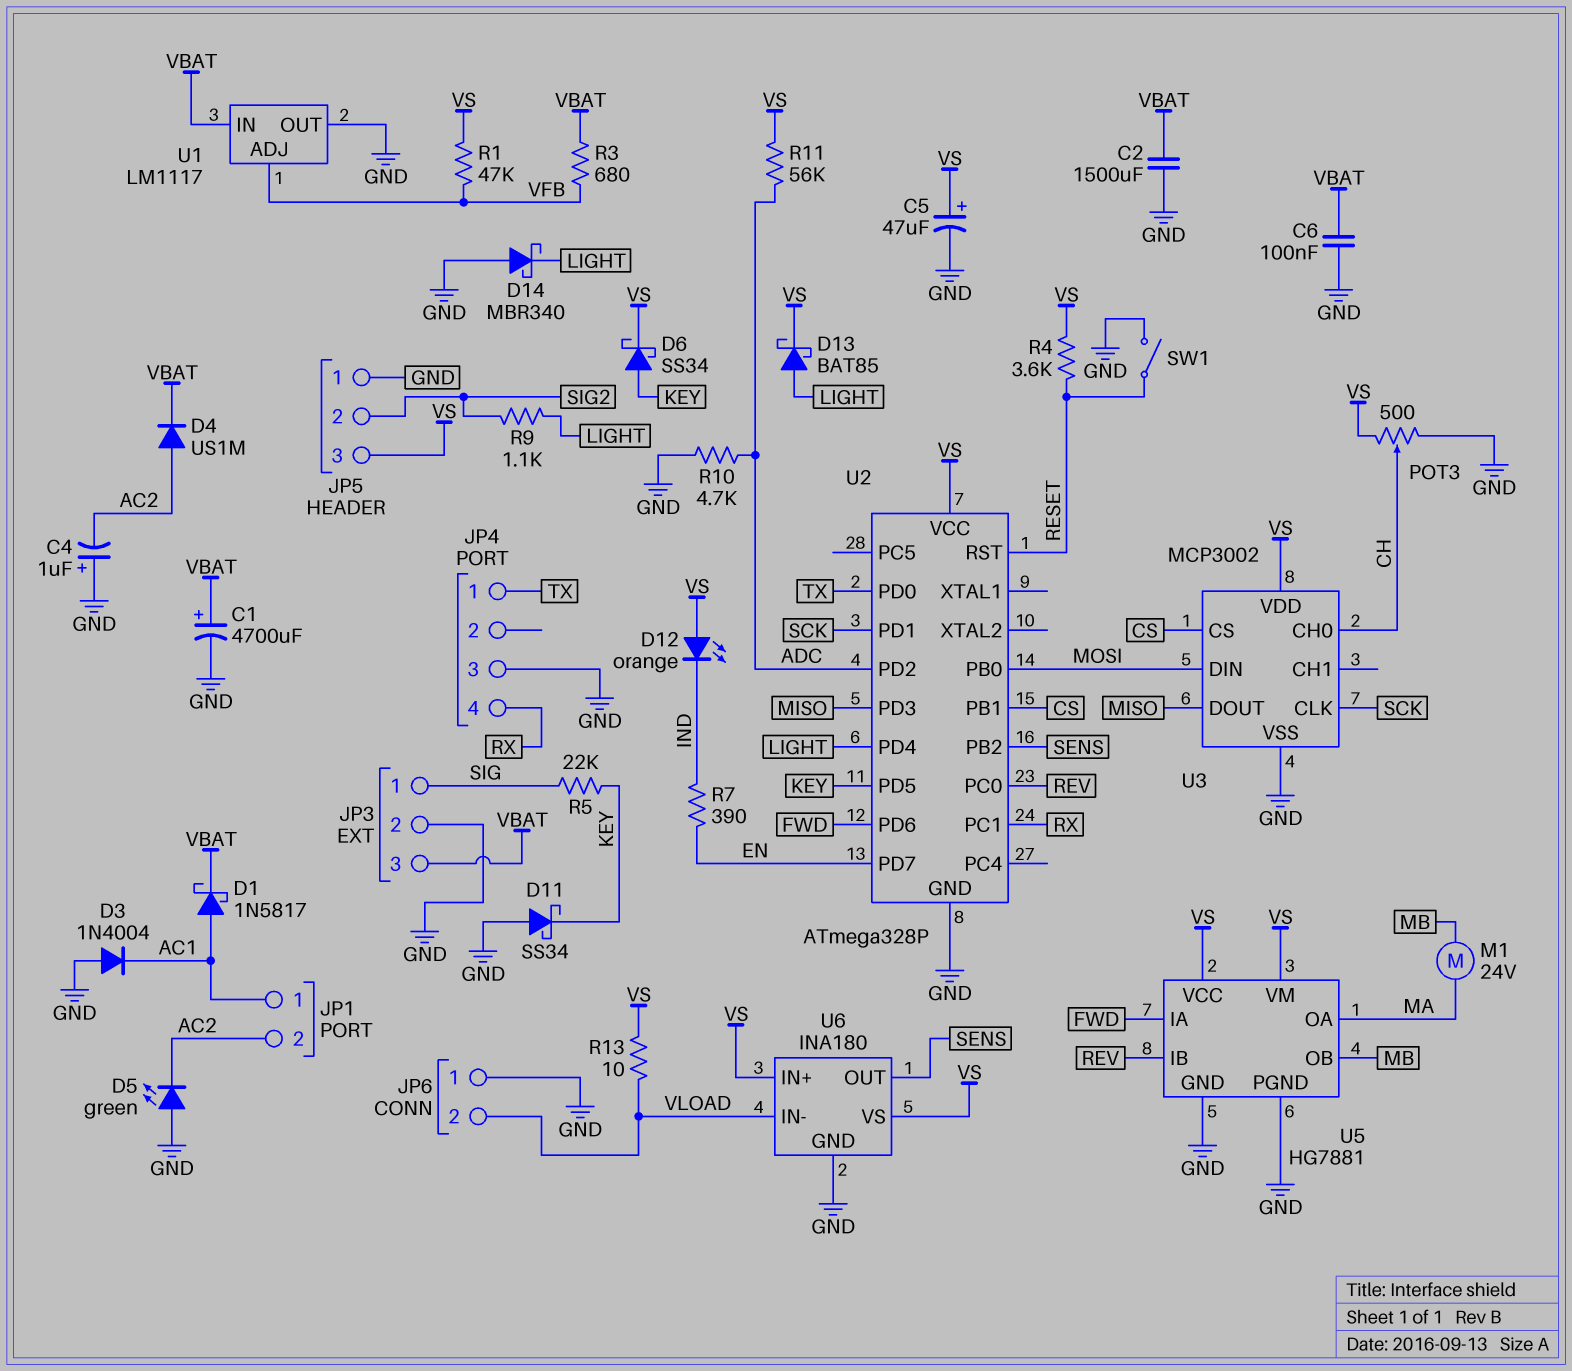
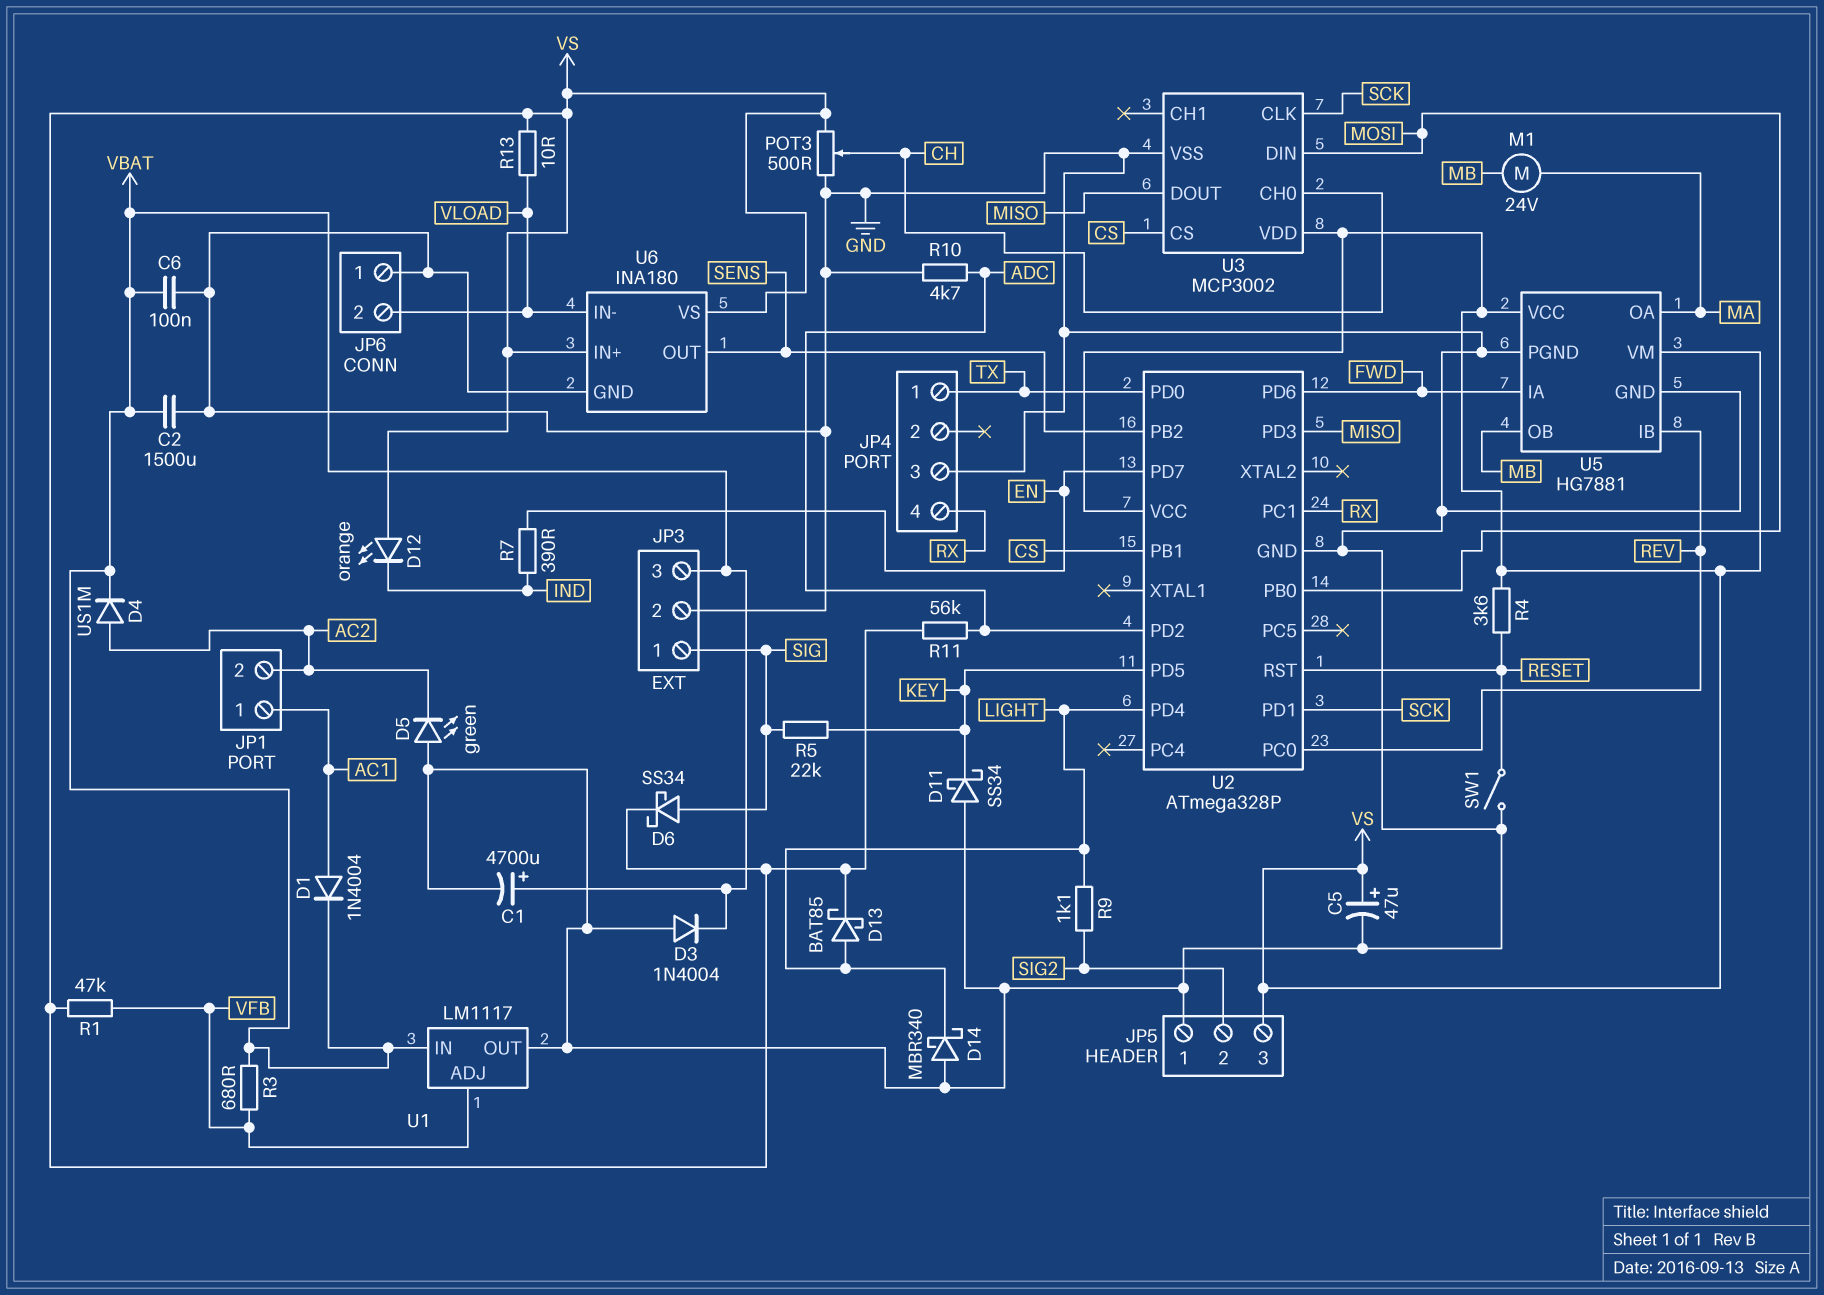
C4: 1uF (plus GND, minus AC2) -> none
D1: schottky 1N5817 (A AC1, K VBAT) -> diode 1N4004 (A AC1, K VBAT)
D3: diode 1N4004 (A GND, K AC1) -> diode 1N4004 (A GND, K VBAT)
D6: schottky SS34 (A KEY, K VS) -> schottky SS34 (A SIG, K VS)

